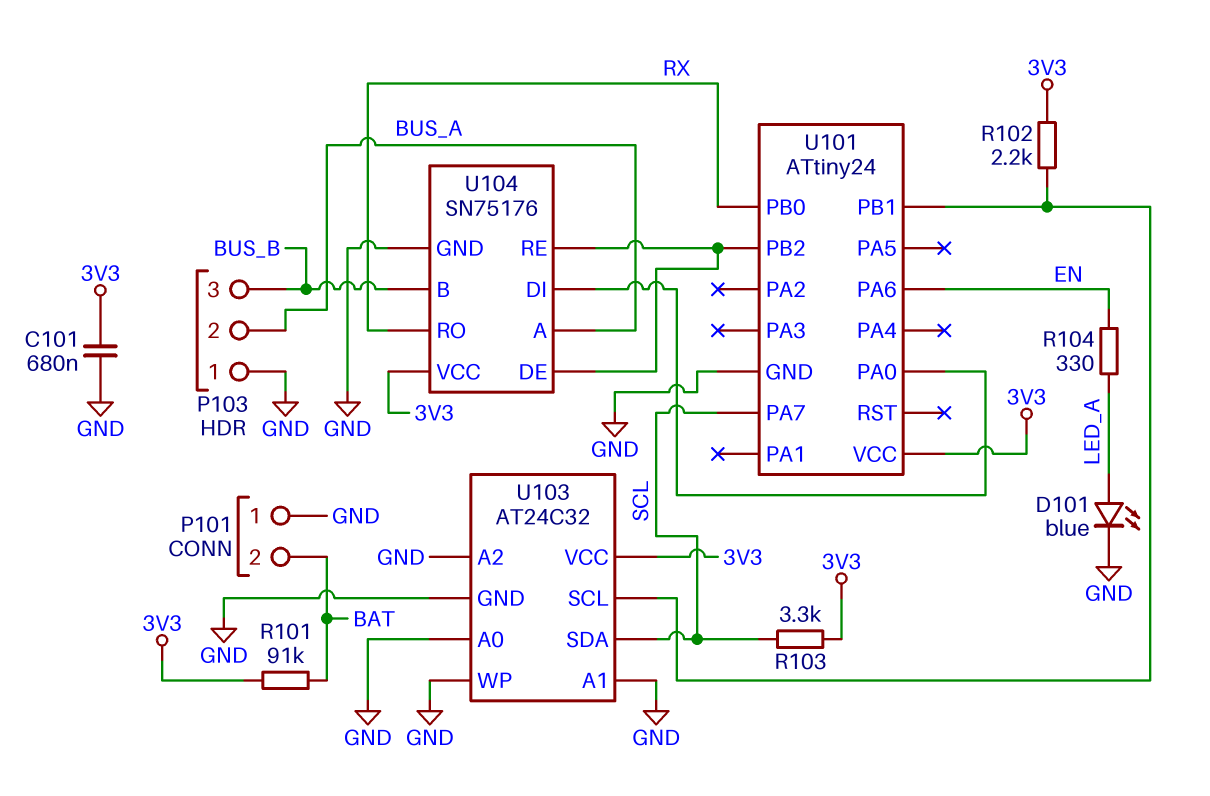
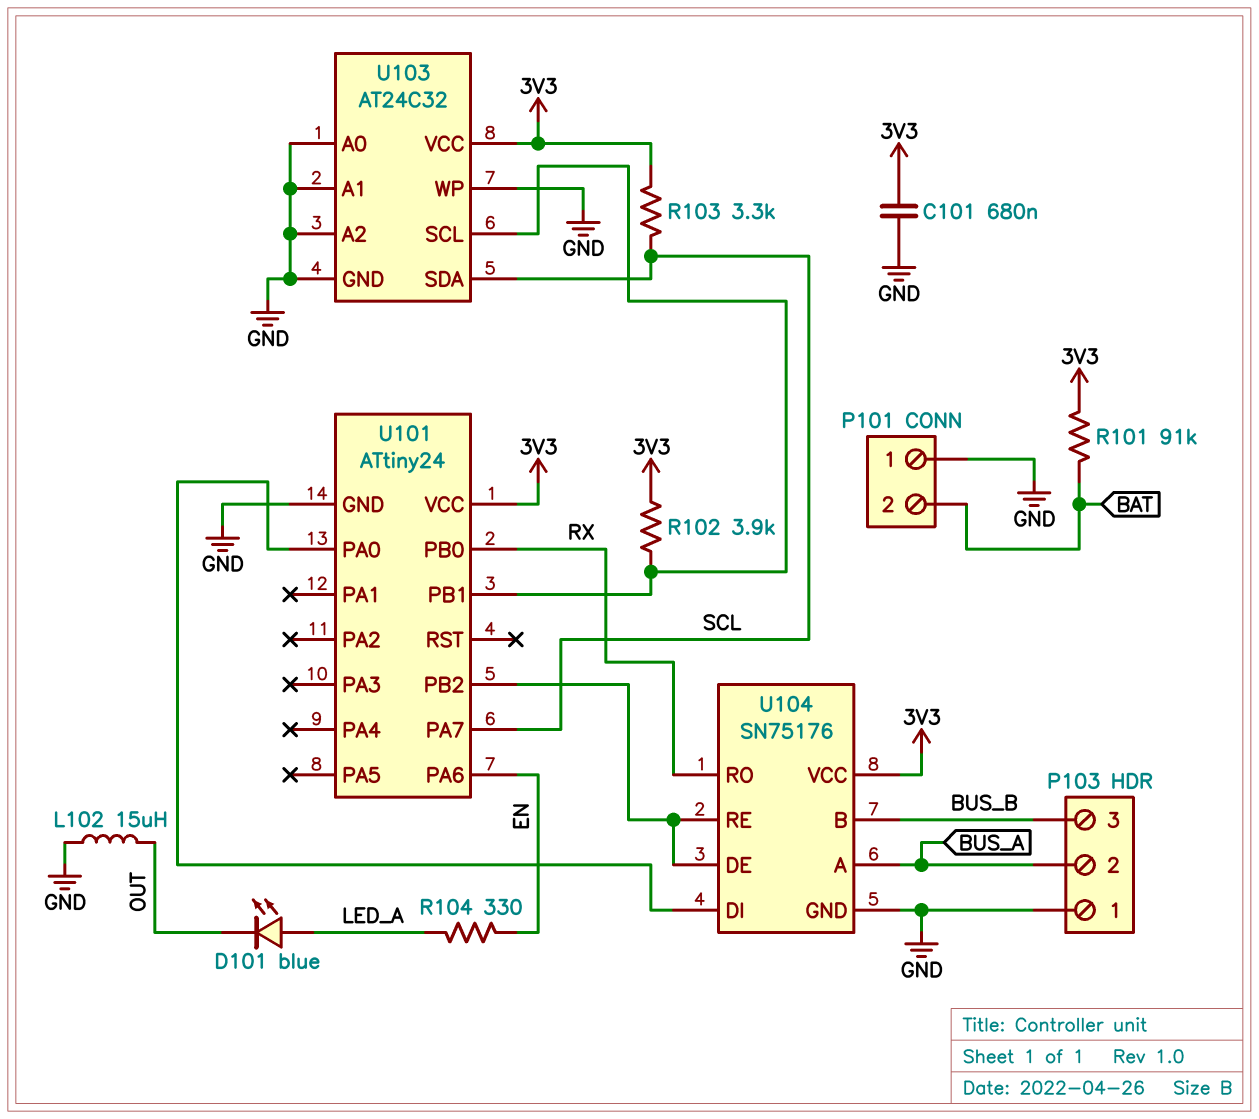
D101: LED blue (A LED_A, K GND) -> LED blue (A LED_A, K OUT)
L102: none -> 15uH (GND, OUT)
R102: 2.2k (3V3, U101/PB1) -> 3.9k (3V3, U101/PB1)

